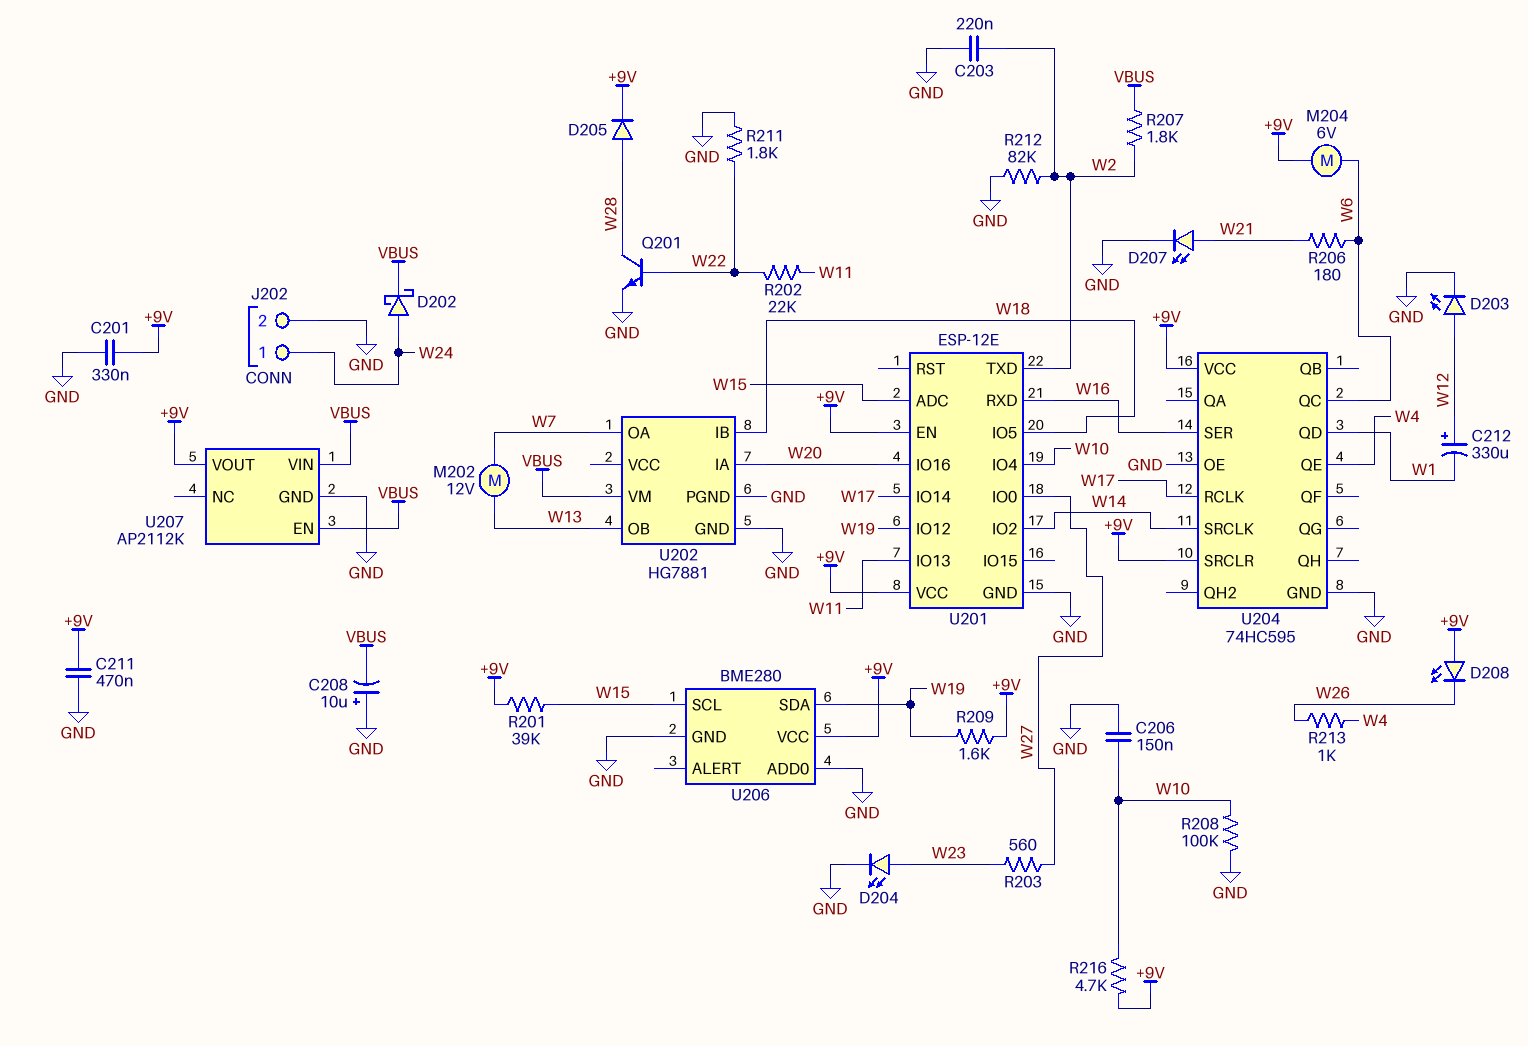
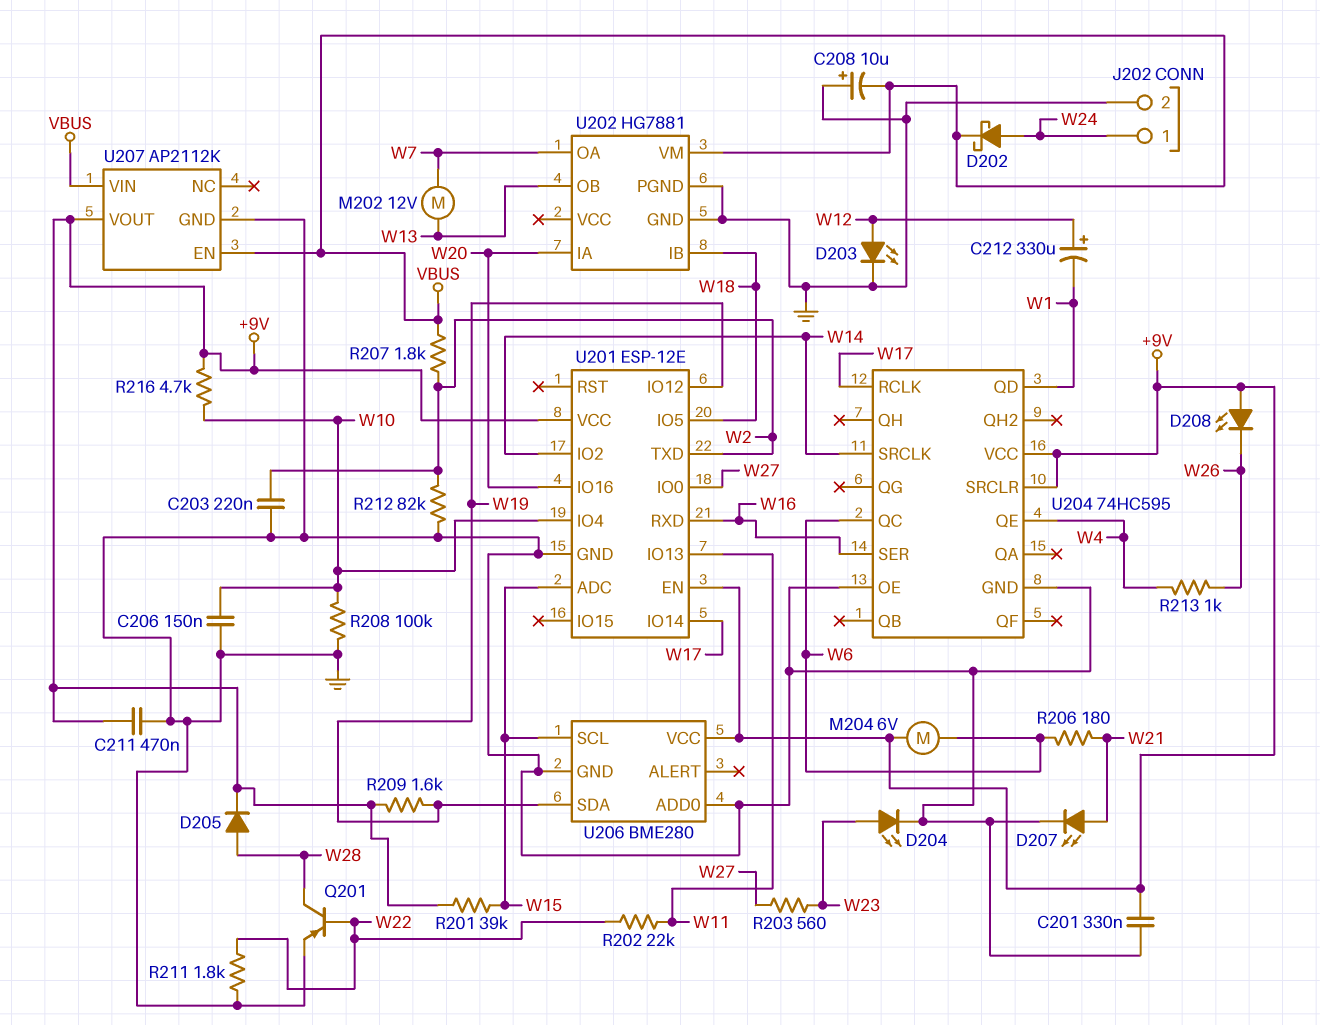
Q201: NPN (B W22, C W28, E GND) -> PNP (B W22, C W28, E GND)

